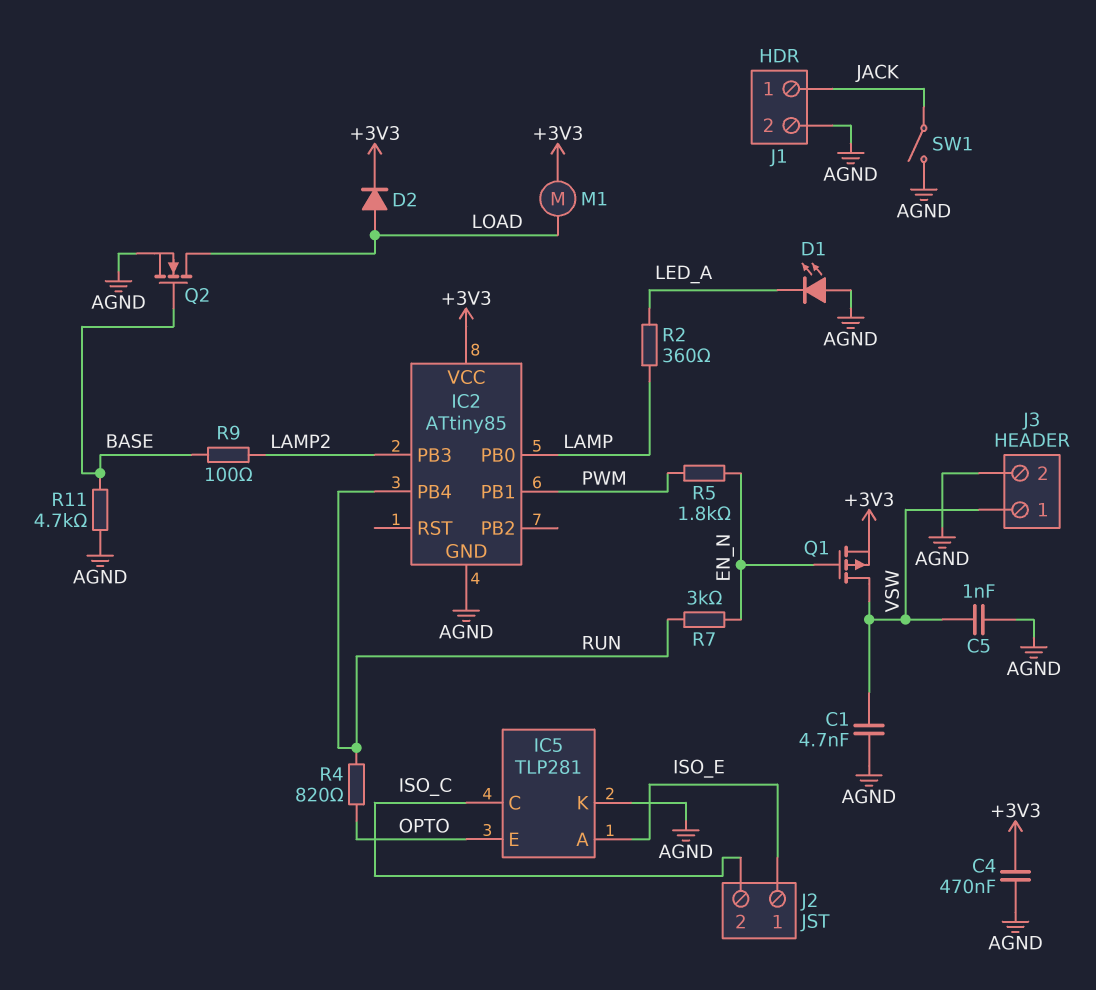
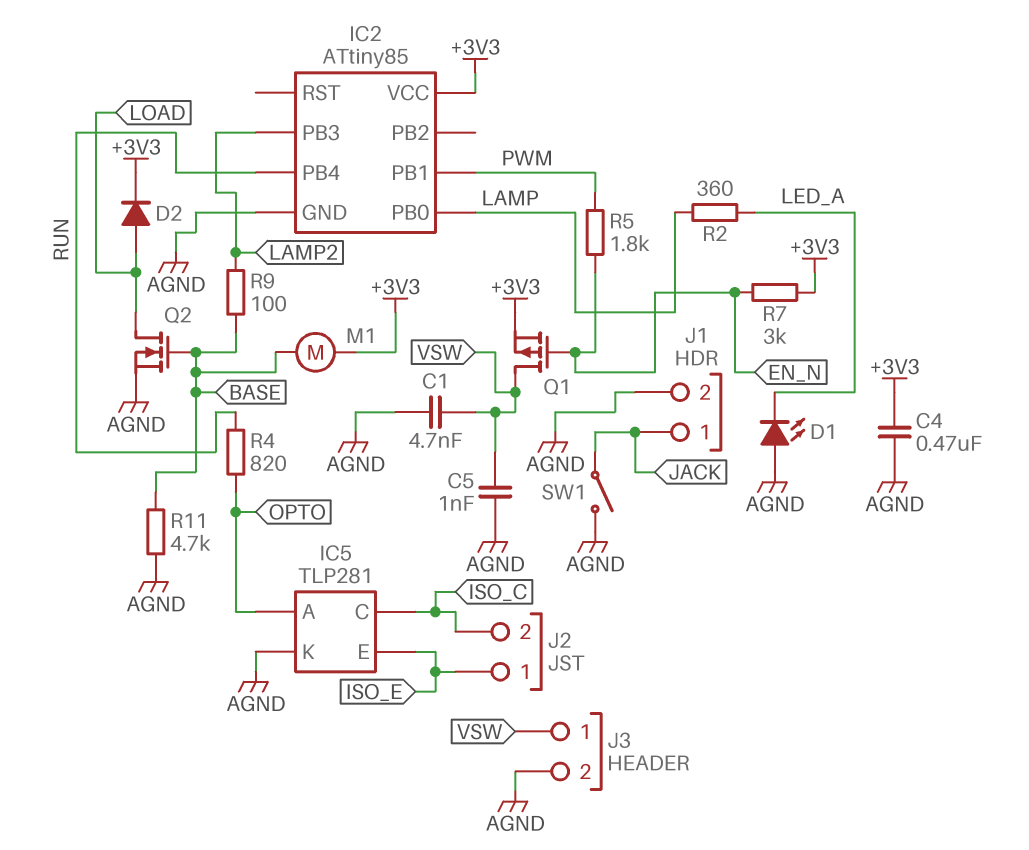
IC5 pin A: ISO_E -> OPTO
IC5 pin E: OPTO -> ISO_E
M1: motor (+3V3, LOAD) -> motor (+3V3, BASE)
R7: 3k (EN_N, RUN) -> 3k (+3V3, EN_N)

